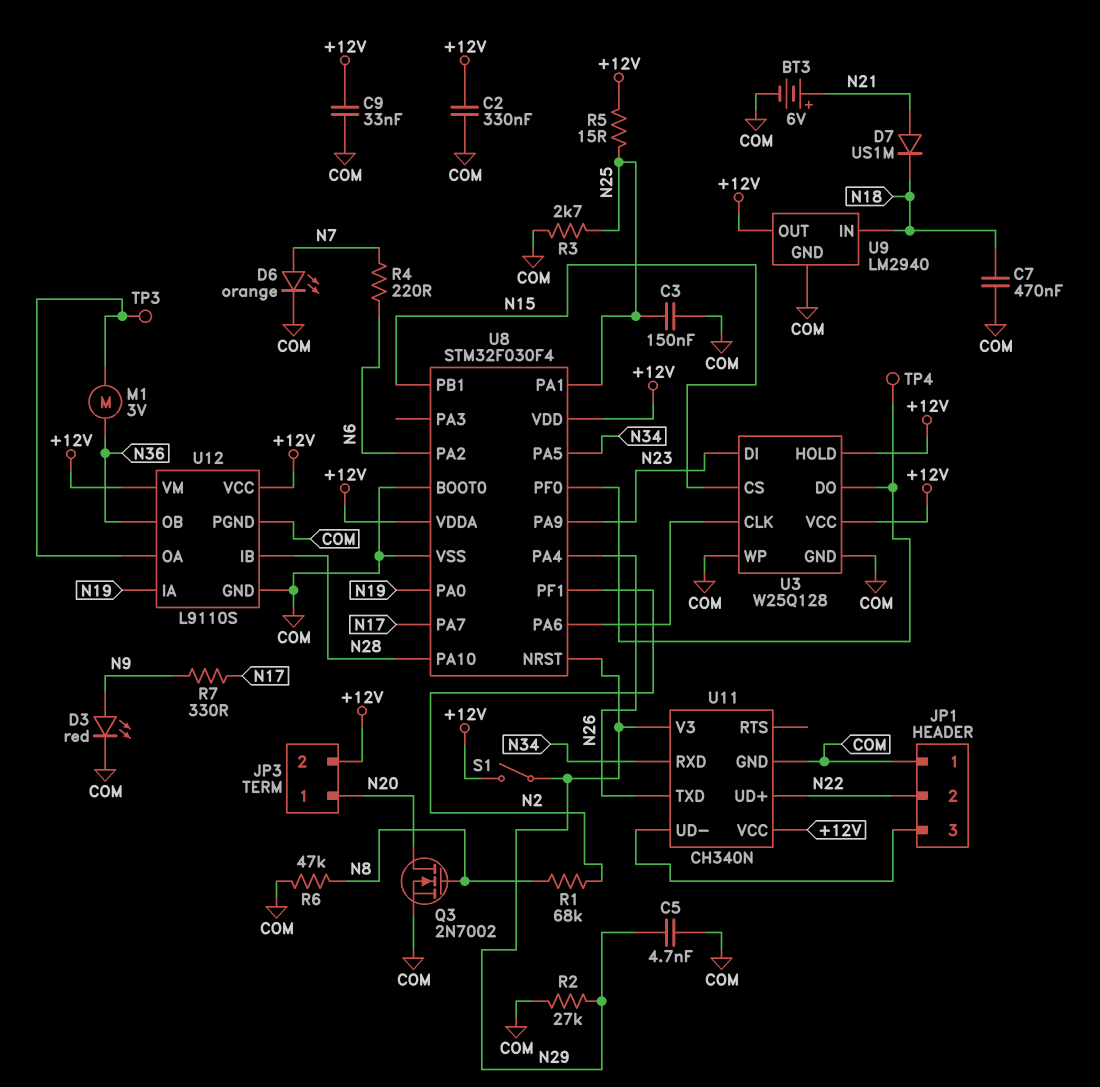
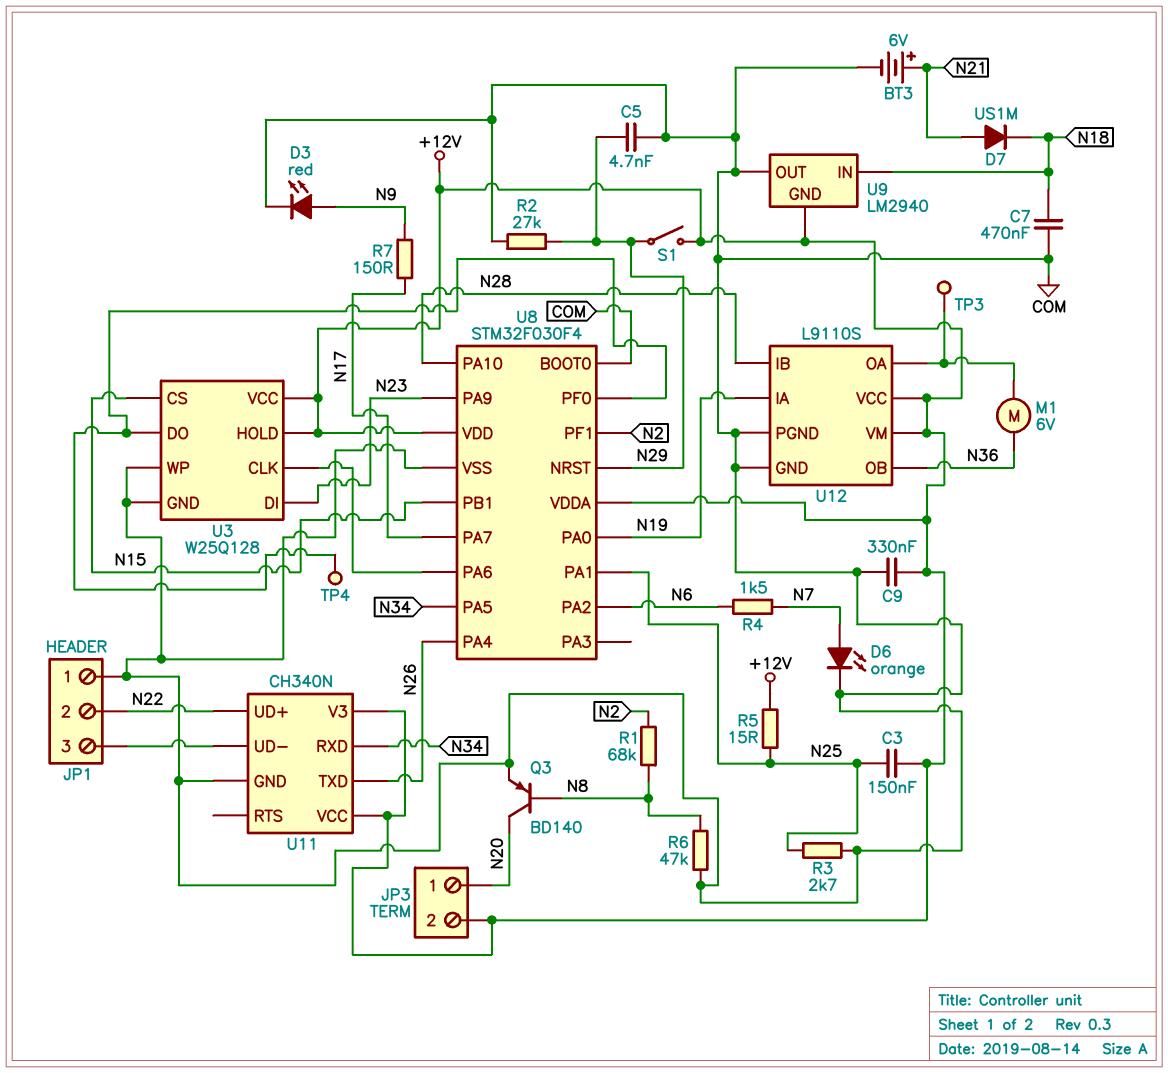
C2: 330nF (+12V, COM) -> none
C3: 150nF (COM, N25) -> 150nF (+12V, N25)
C9: 33nF (+12V, COM) -> 330nF (+12V, COM)
M1: motor 3V (N36, U12/OA) -> motor 6V (N36, U12/OA)
Q3: NMOS 2N7002 (G N8, D N20, S COM) -> PNP BD140 (B N8, C N20, E COM)
R4: 220 (N6, N7) -> 1.5k (N6, N7)
R7: 330 (N9, N17) -> 150 (N9, N17)
U9 pin GND: COM -> +12V
U9 pin OUT: +12V -> COM
U11 pin V3: N29 -> +12V

